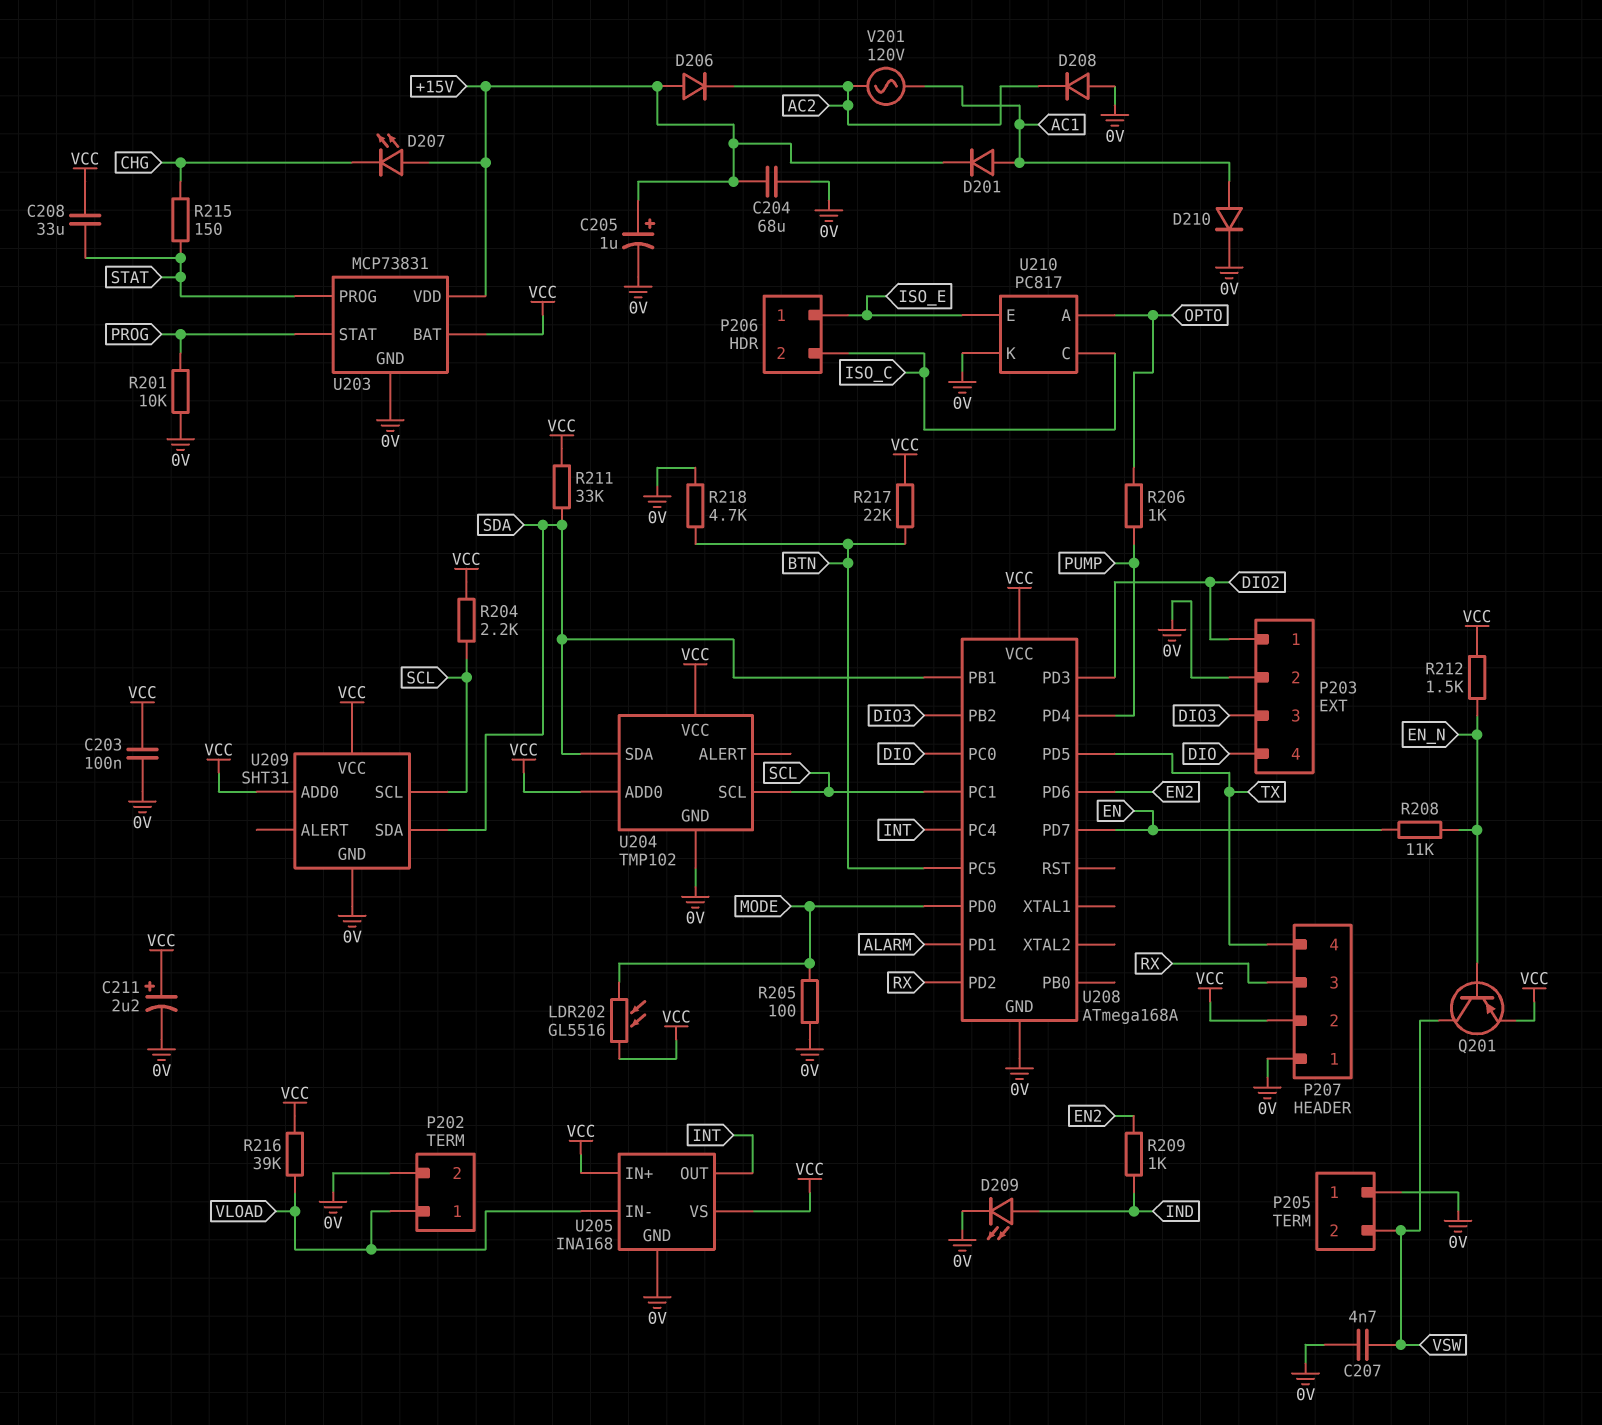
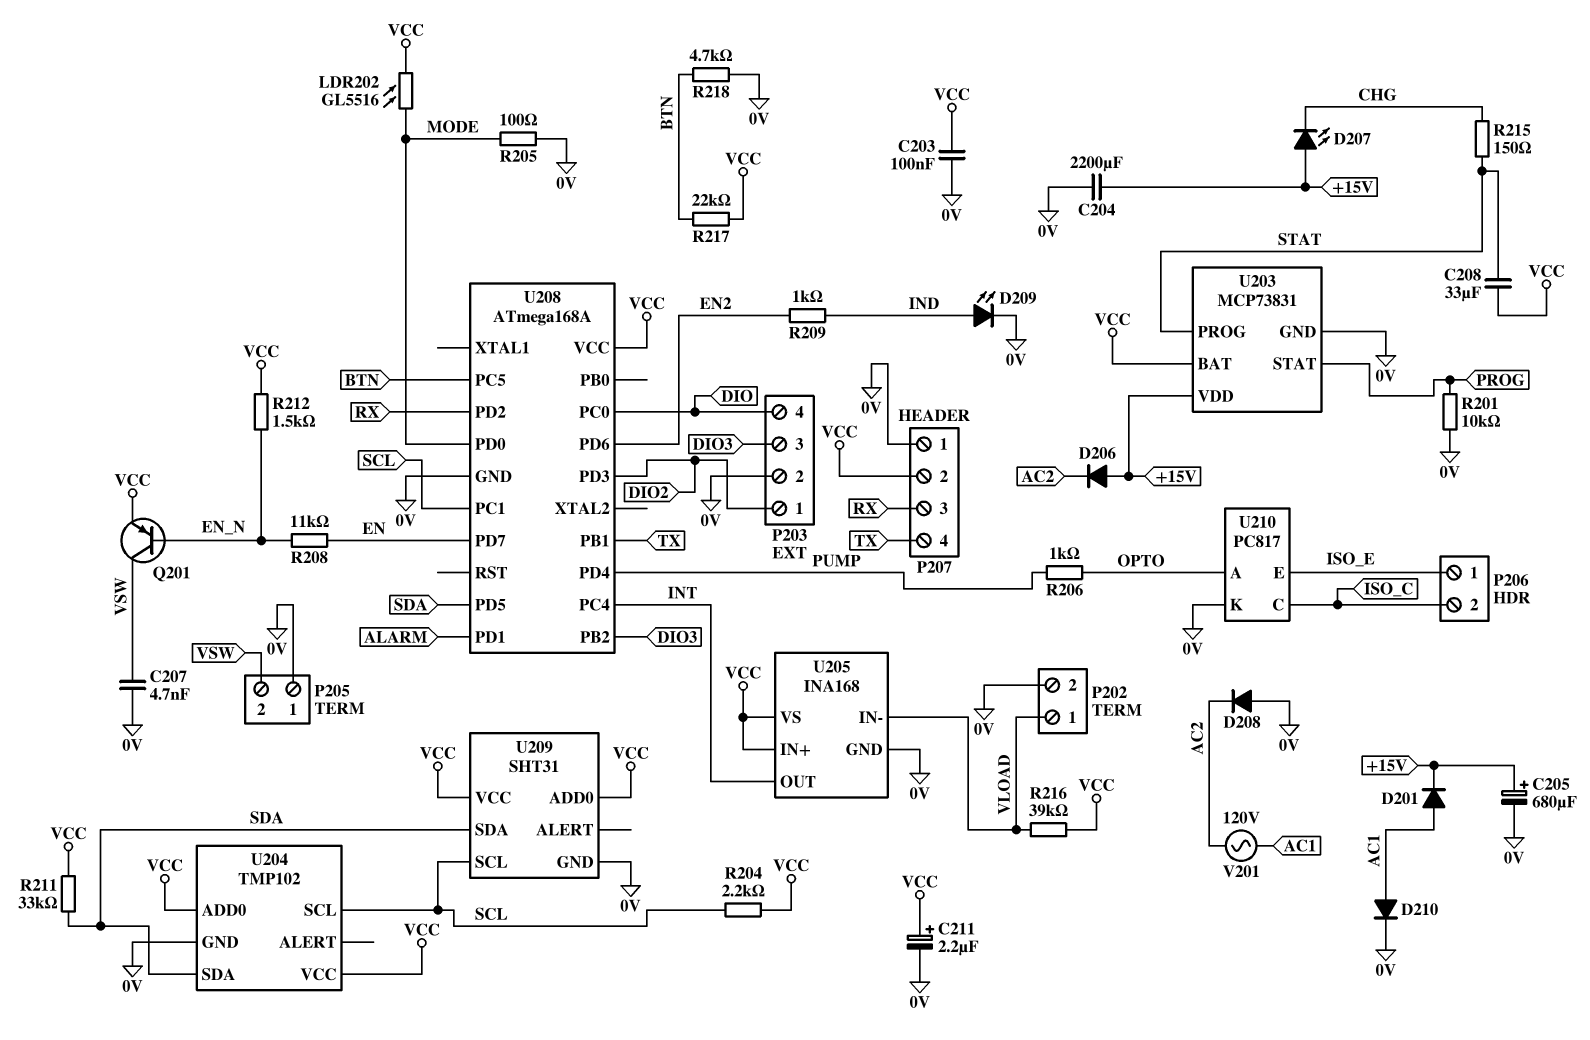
C204: 68uF (+15V, 0V) -> 2200uF (+15V, 0V)
C205: 1uF (plus +15V, minus 0V) -> 680uF (plus +15V, minus 0V)
U208 pin PB1: SDA -> TX
U208 pin PD5: TX -> SDA

